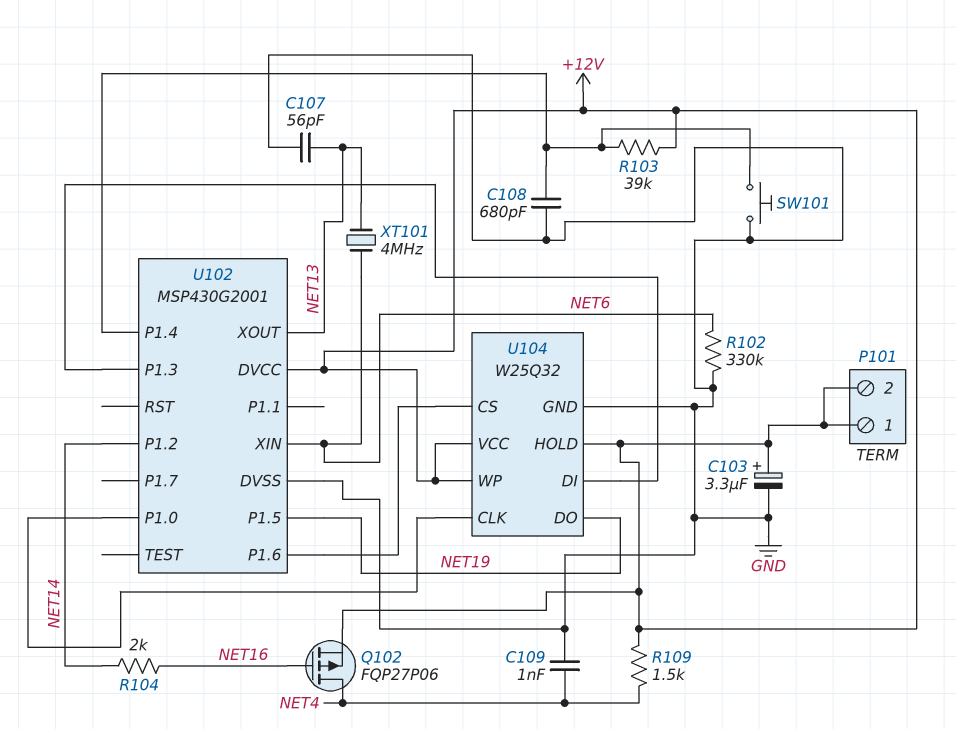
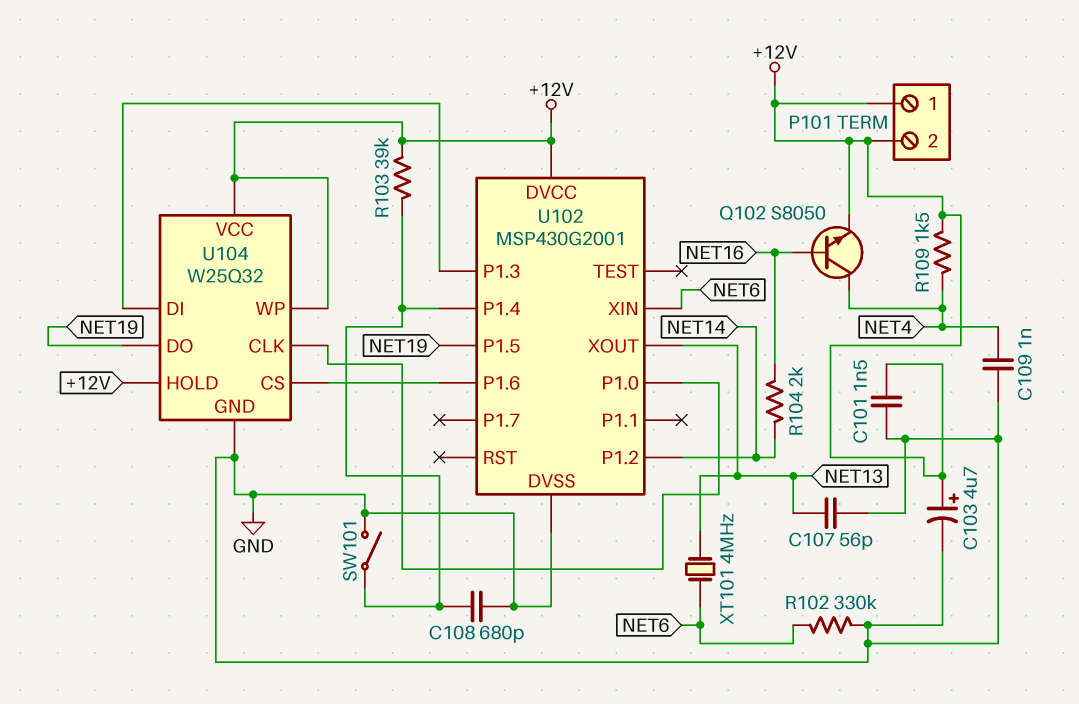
C101: none -> 1.5nF (+12V, GND)
C103: 3.3uF (plus +12V, minus GND) -> 4.7uF (plus +12V, minus GND)
Q102: PMOS FQP27P06 (G NET16, D NET4, S +12V) -> NPN S8050 (B NET16, C NET4, E +12V)
SW101: button (GND, U102/P1.4) -> switch (GND, U102/P1.4)

